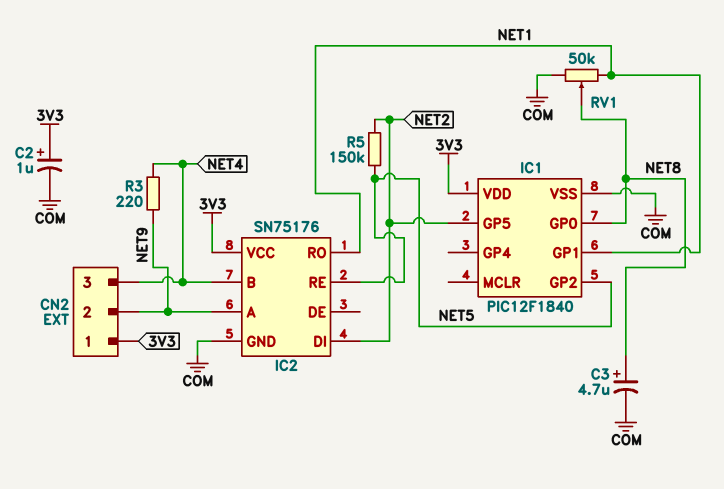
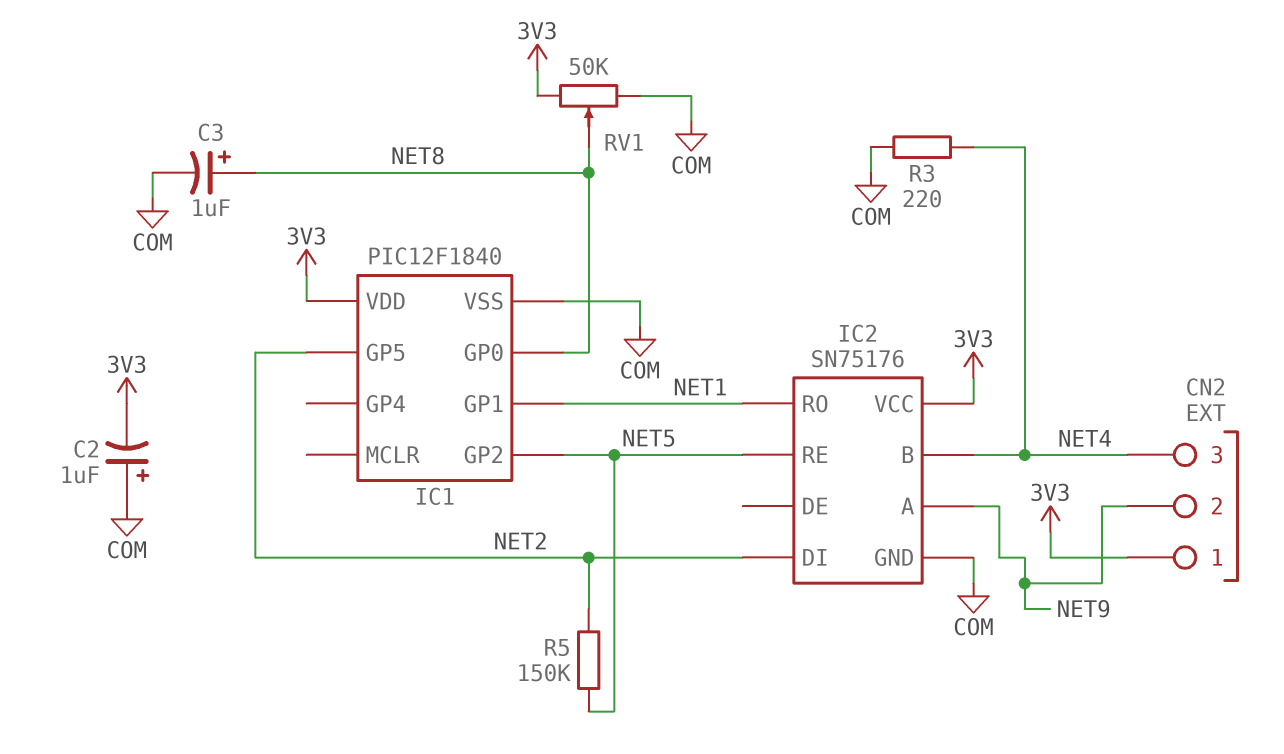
C2: 1uF (plus 3V3, minus COM) -> 1uF (plus COM, minus 3V3)
C3: 4.7uF (plus NET8, minus COM) -> 1uF (plus NET8, minus COM)
R3: 220 (NET4, NET9) -> 220 (COM, NET4)
RV1: 50k (COM, NET1, wiper NET8) -> 50k (3V3, COM, wiper NET8)

